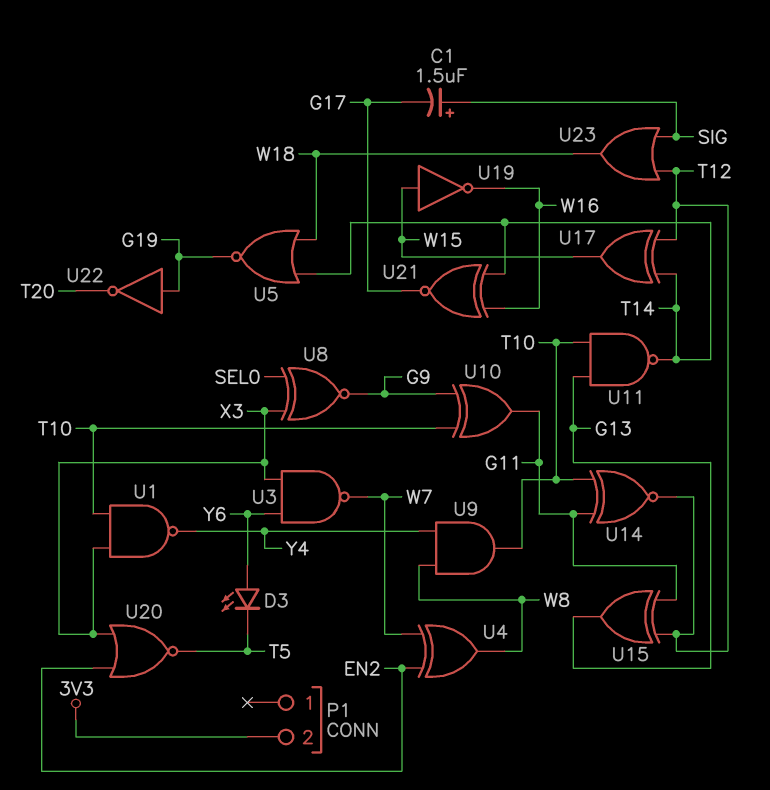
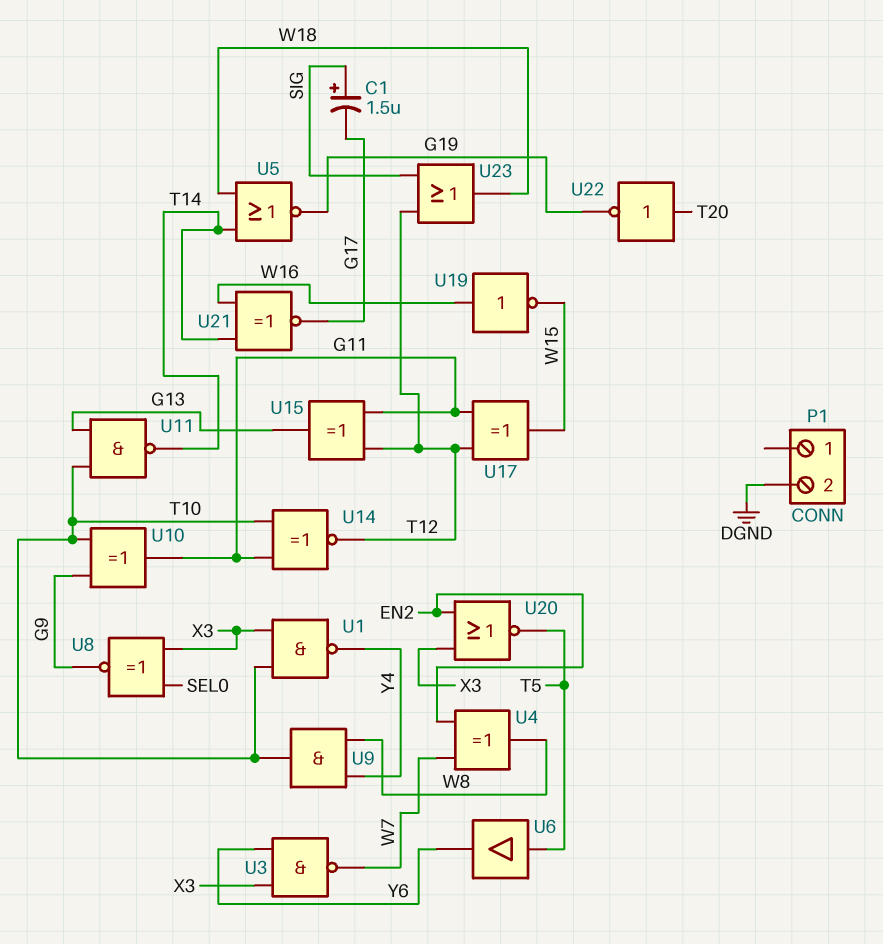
D3: LED (A Y6, K T5) -> none
P1 pin 2: 3V3 -> DGND
U6: none -> buffer (in T5, out Y6)
U17: XOR (in T12, in T14, out W15) -> XOR (in G11, in T12, out W15)
U19: NOT (in W15, out W16) -> NOT (in W16, out W15)
U22: NOT (in G19, out T20) -> NOT (in T20, out G19)

